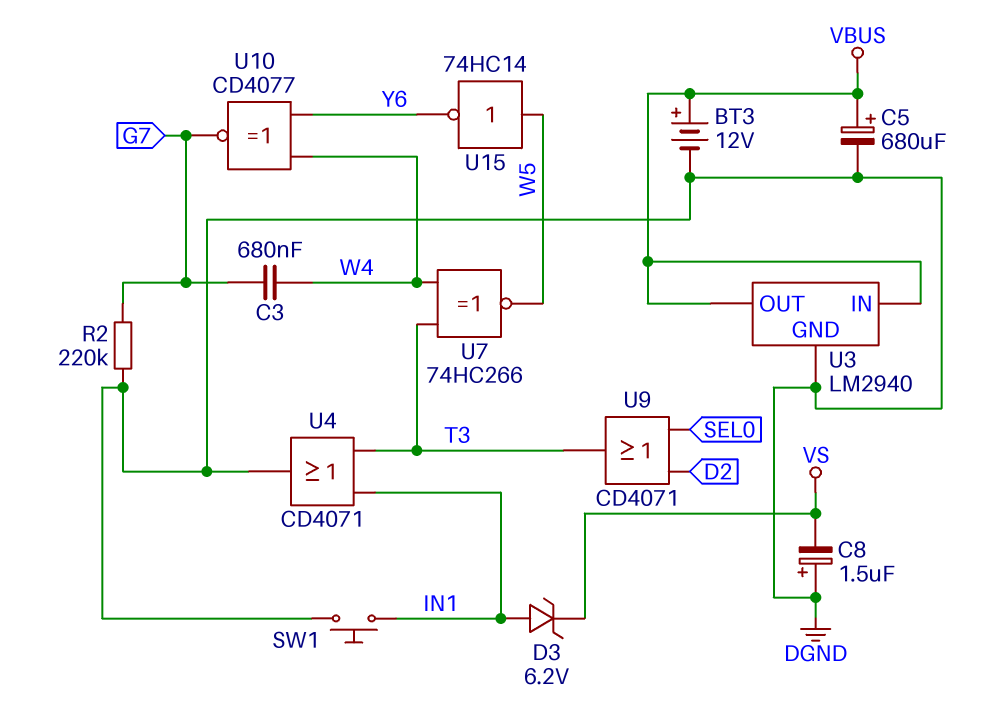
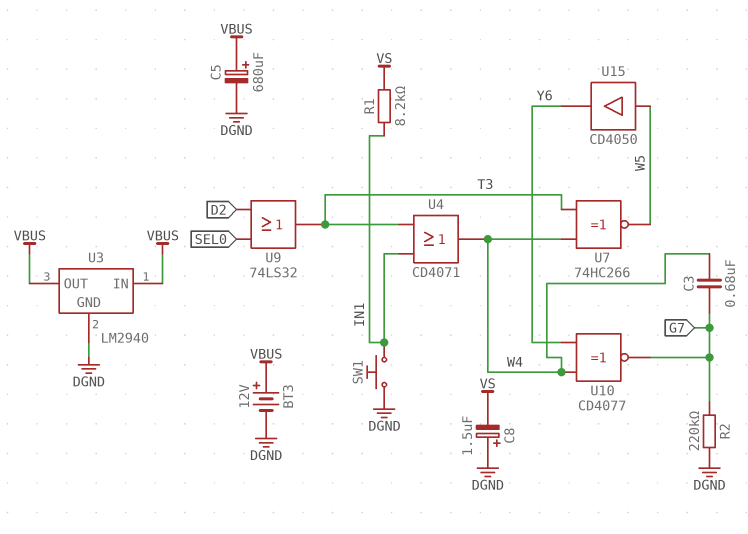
D3: zener 6.2V (A IN1, K VS) -> none
R1: none -> 8.2k (IN1, VS)
U4: OR CD4071 (in IN1, in T3, out DGND) -> OR CD4071 (in IN1, in T3, out W4)
U9: OR CD4071 (in D2, in SEL0, out T3) -> OR 74LS32 (in D2, in SEL0, out T3)
U15: NOT 74HC14 (in W5, out Y6) -> buffer CD4050 (in W5, out Y6)

